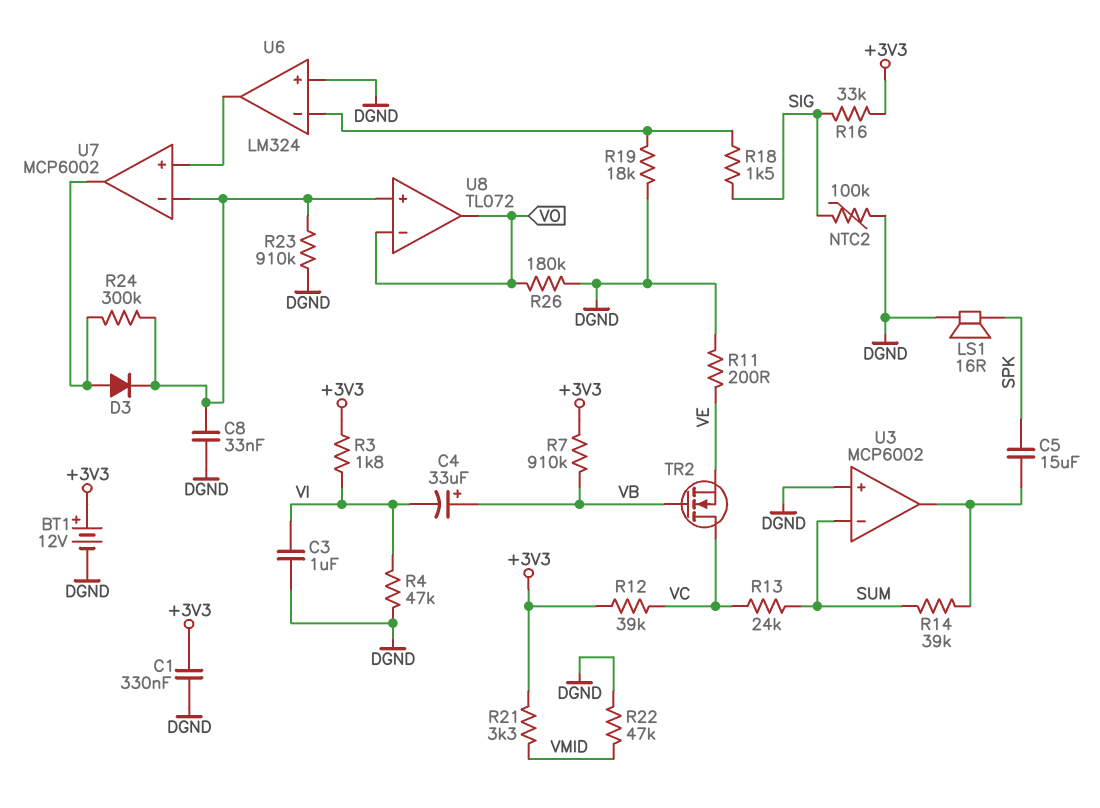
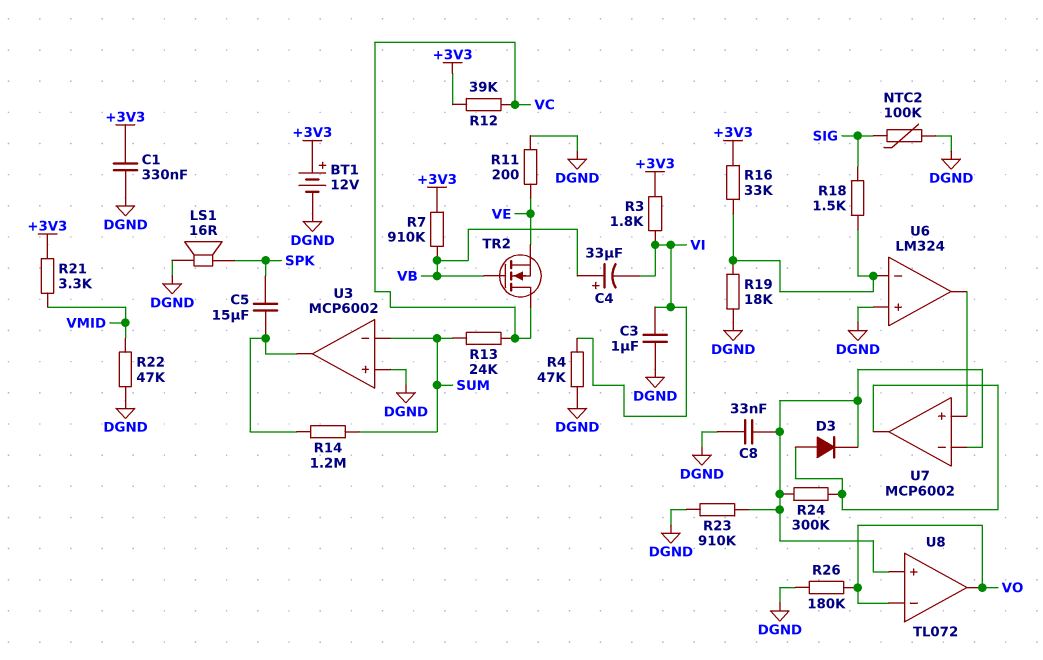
R14: 39k (SUM, U3/out) -> 1.2M (SUM, U3/out)
R16: 33k (+3V3, SIG) -> 33k (+3V3, U6/in-)

